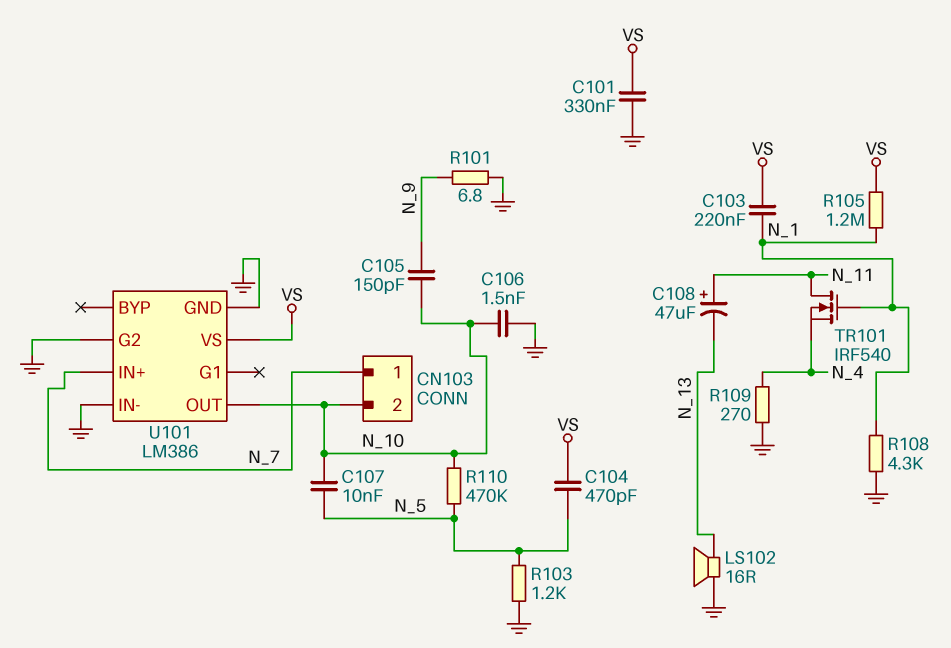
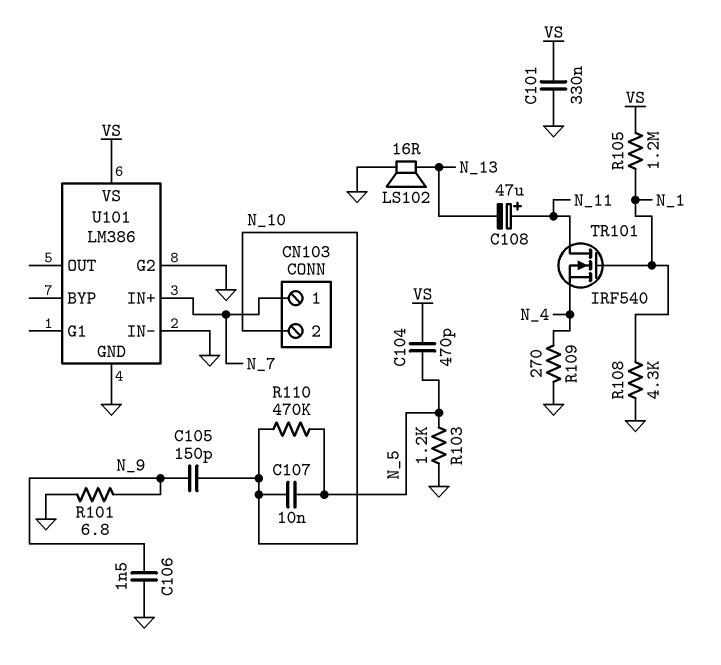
C103: 220nF (N_1, VS) -> none
C106: 1.5nF (GND, N_10) -> 1.5nF (GND, N_9)
U101 pin OUT: N_10 -> none

